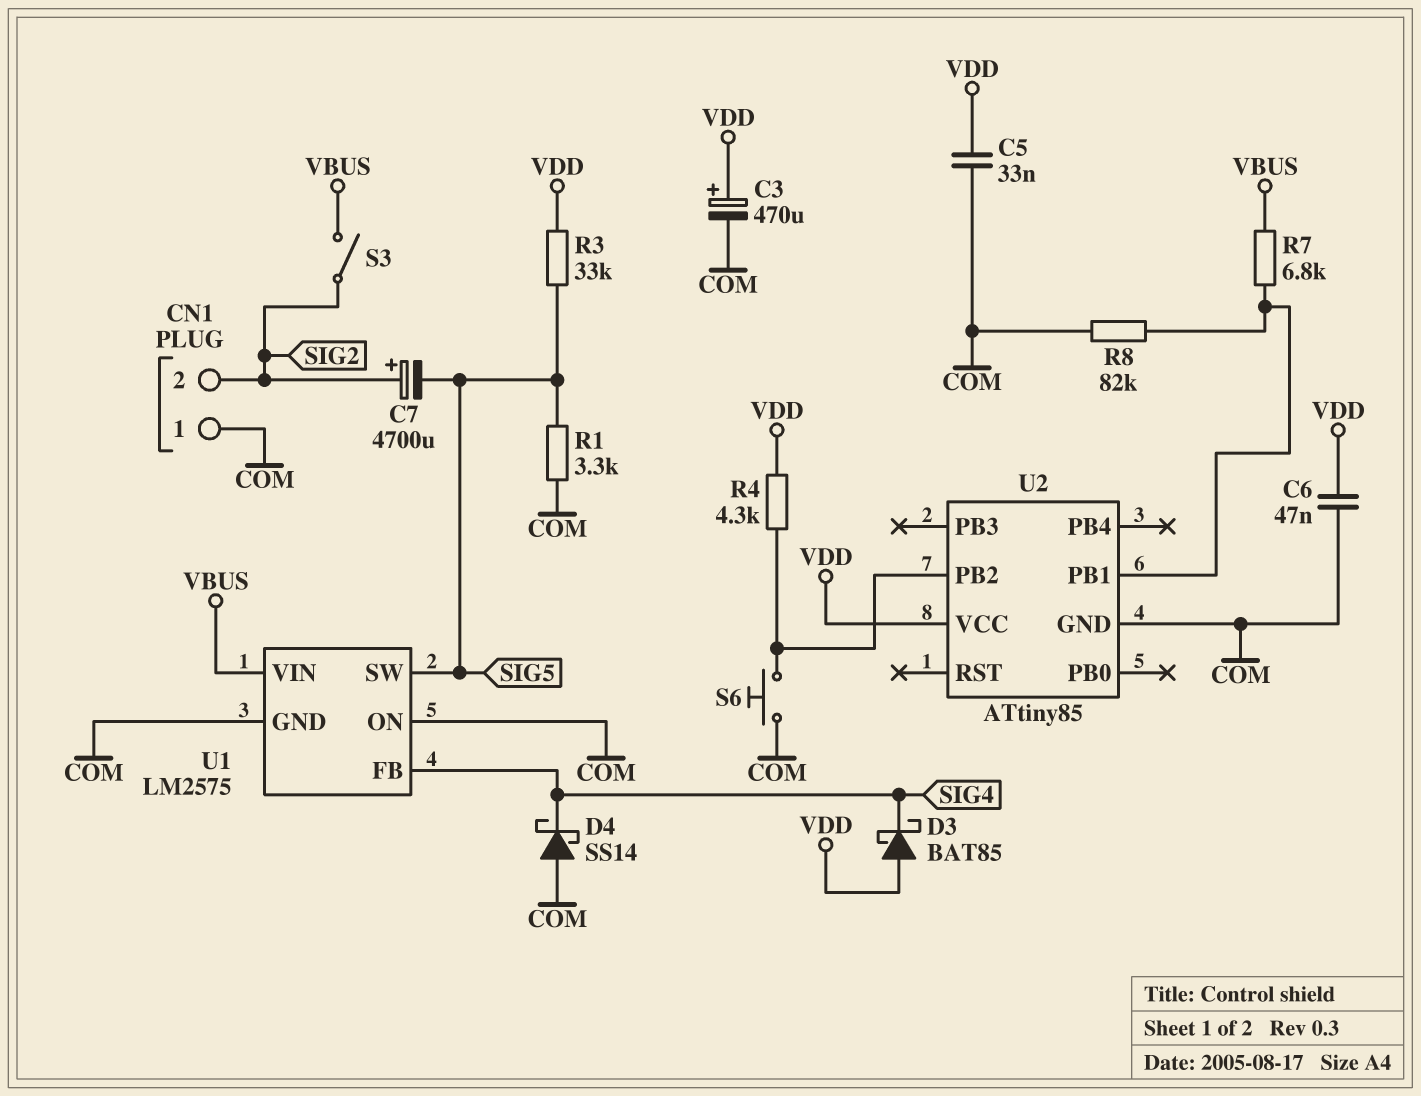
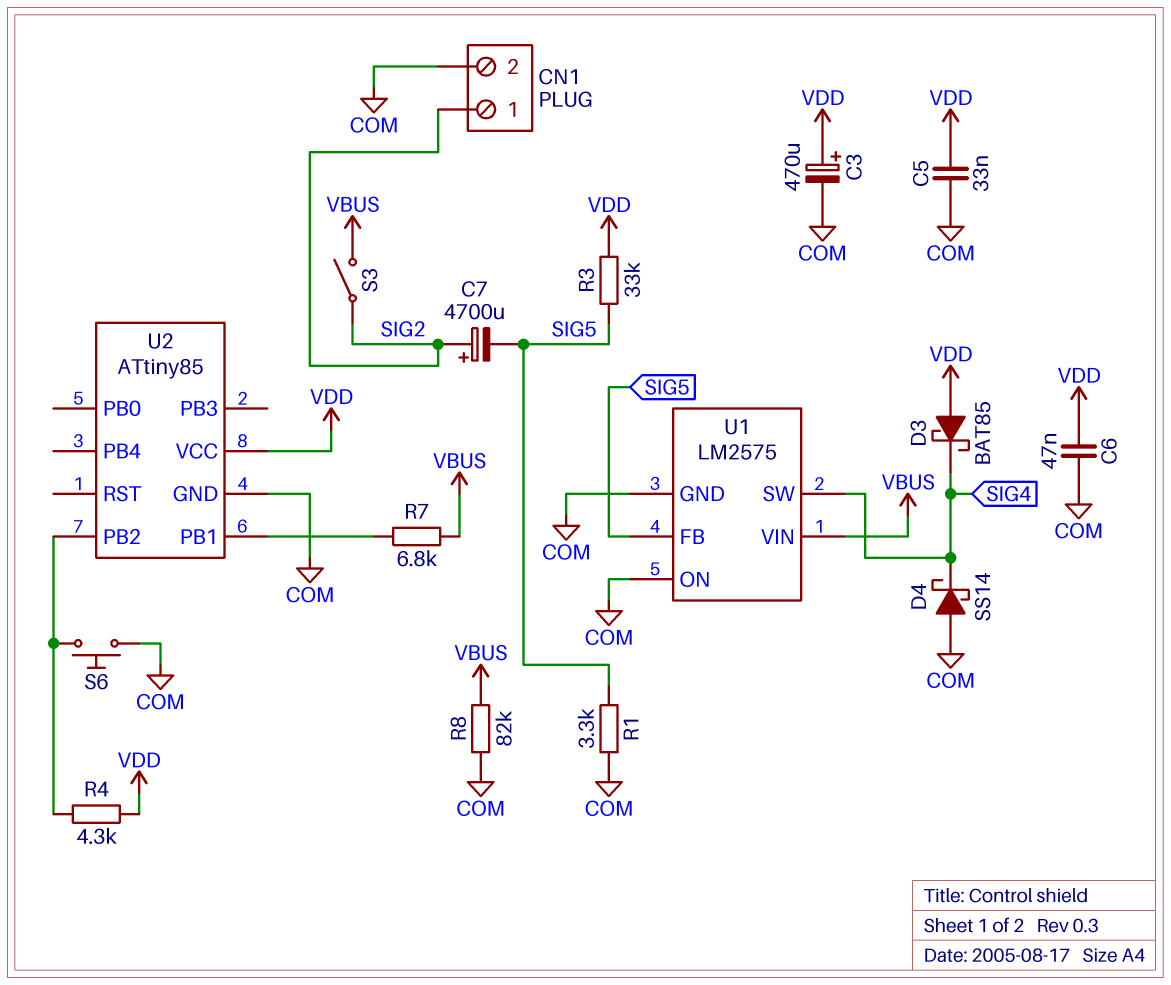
CN1 pin 1: COM -> SIG2
CN1 pin 2: SIG2 -> COM
R8: 82k (COM, U2/PB1) -> 82k (COM, VBUS)
U1 pin FB: SIG4 -> SIG5
U1 pin SW: SIG5 -> SIG4

